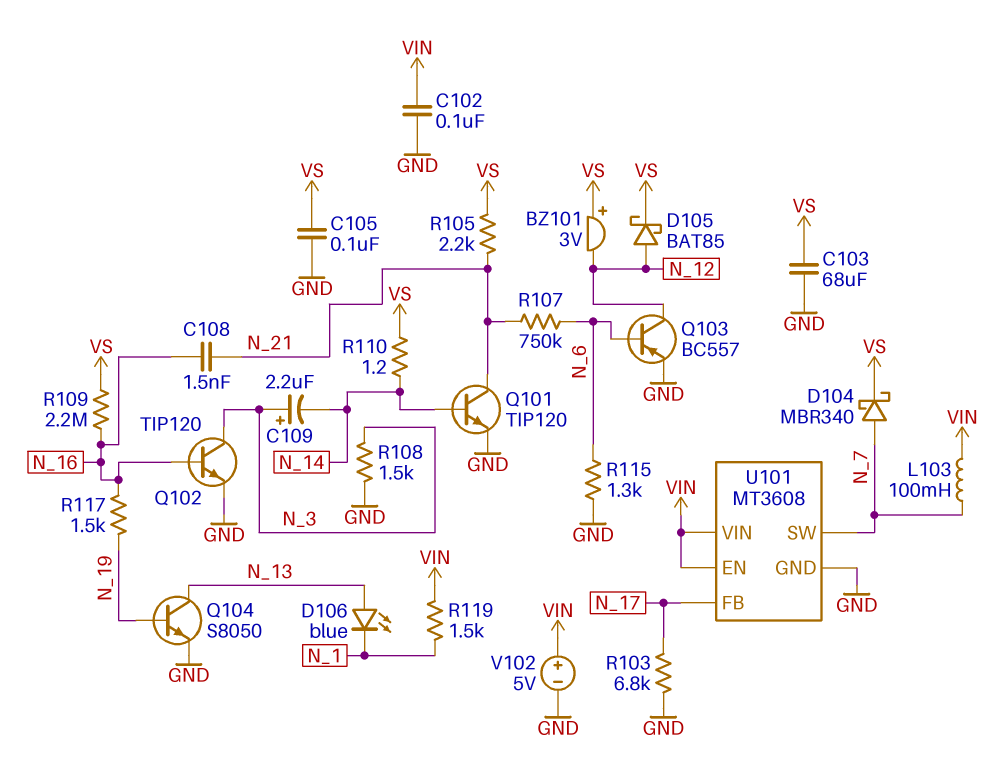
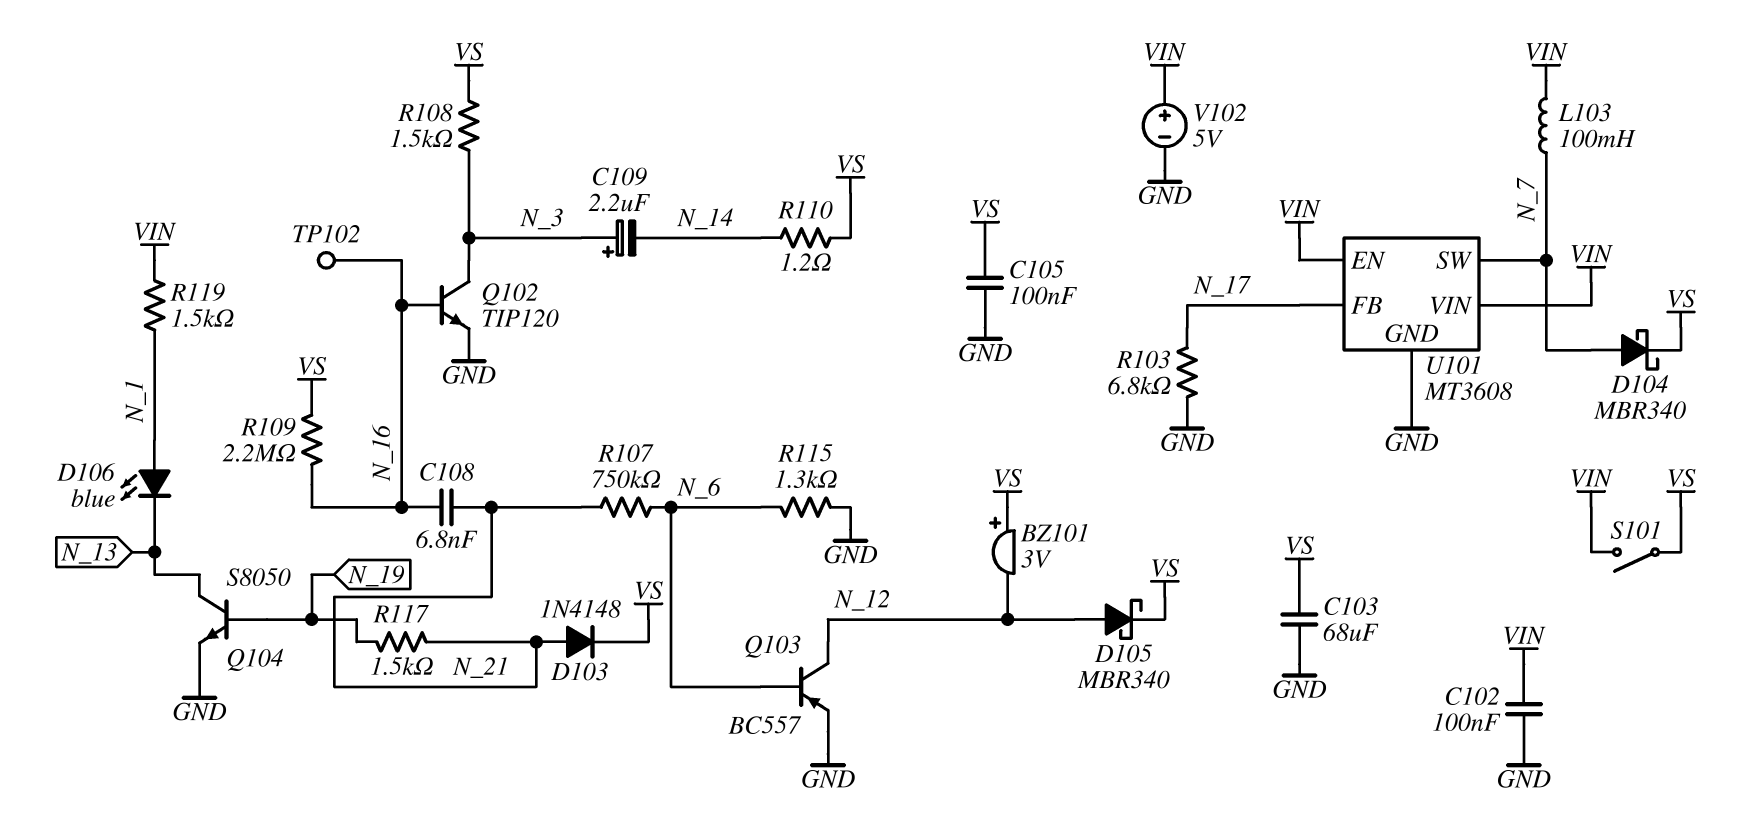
C108: 1.5nF (N_16, N_21) -> 6.8nF (N_16, N_21)
D103: none -> diode 1N4148 (A N_21, K VS)
D105: schottky BAT85 (A N_12, K VS) -> schottky MBR340 (A N_12, K VS)
D106: LED blue (A N_13, K N_1) -> LED blue (A N_1, K N_13)
Q101: NPN TIP120 (B N_14, C N_21, E GND) -> none
R105: 2.2k (N_21, VS) -> none
R108: 1.5k (GND, N_3) -> 1.5k (N_3, VS)
R117: 1.5k (N_16, N_19) -> 1.5k (N_19, N_21)
S101: none -> switch (VIN, VS)
TP102: none -> test point (N_16)

